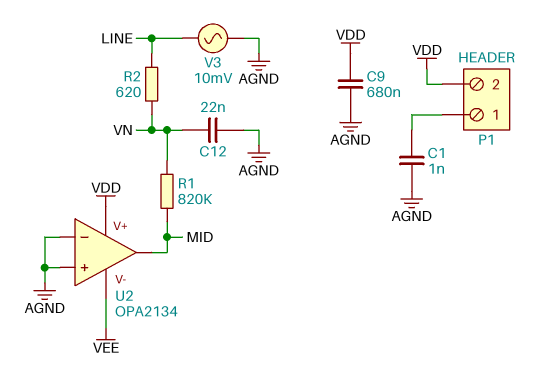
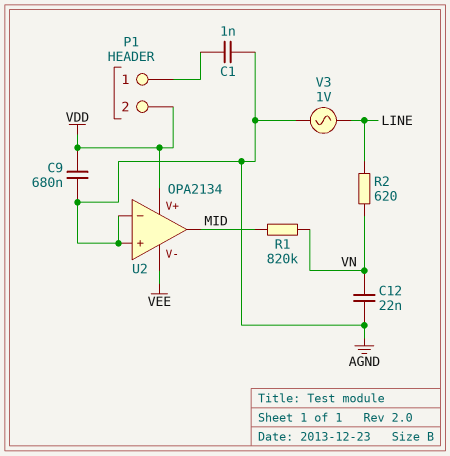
V3: AC 10mV (AGND, LINE) -> AC 1V (AGND, LINE)

